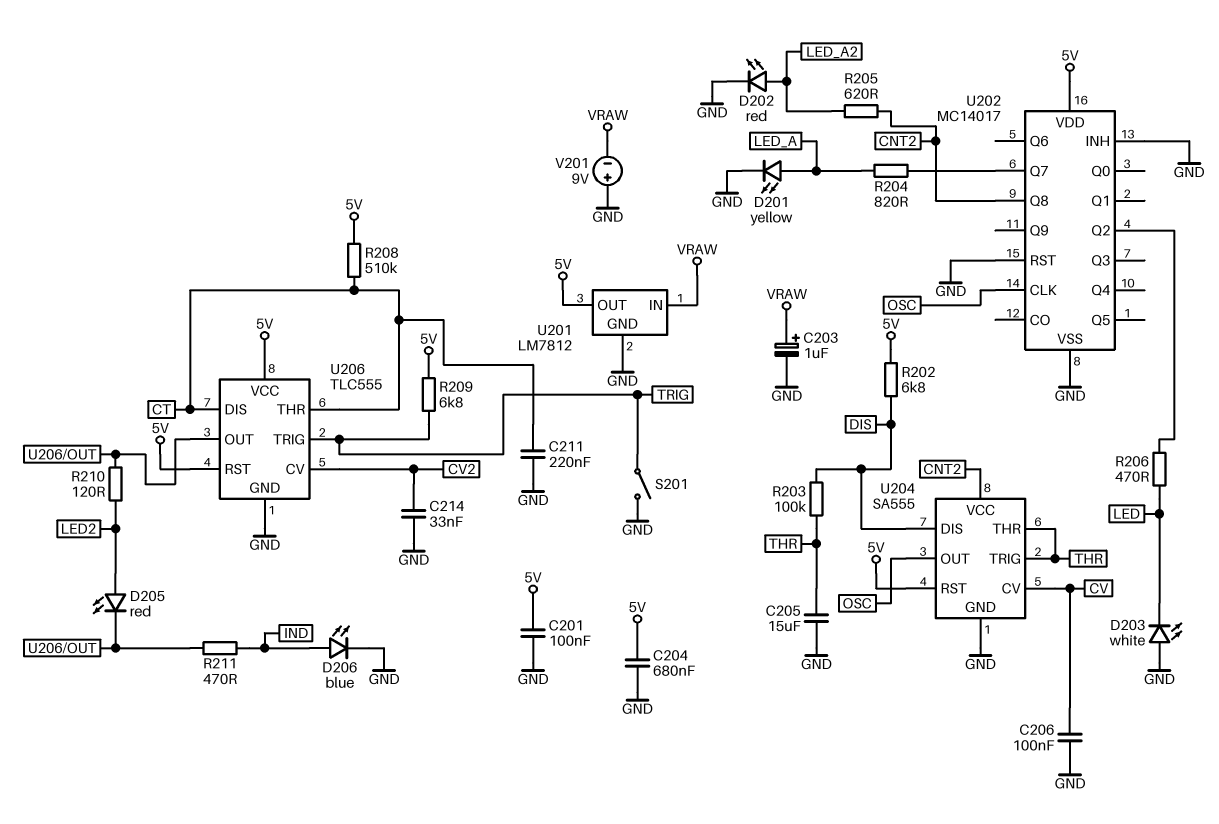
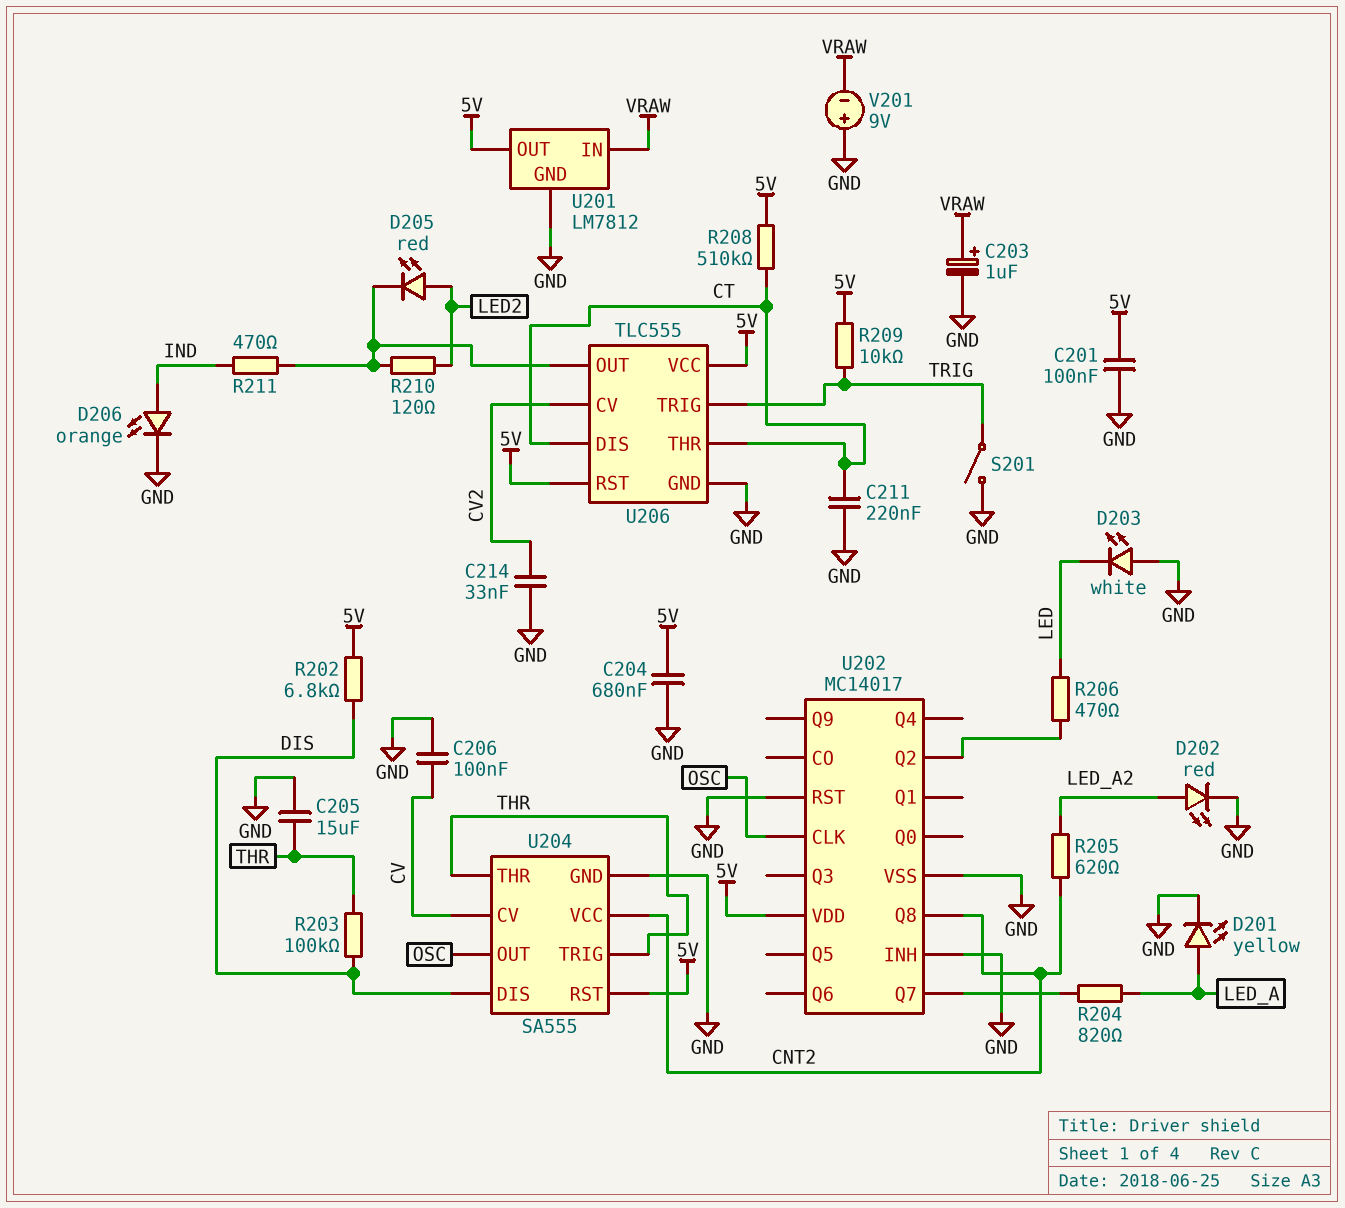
D206: LED blue (A IND, K GND) -> LED orange (A IND, K GND)
R209: 6.8k (5V, TRIG) -> 10k (5V, TRIG)

